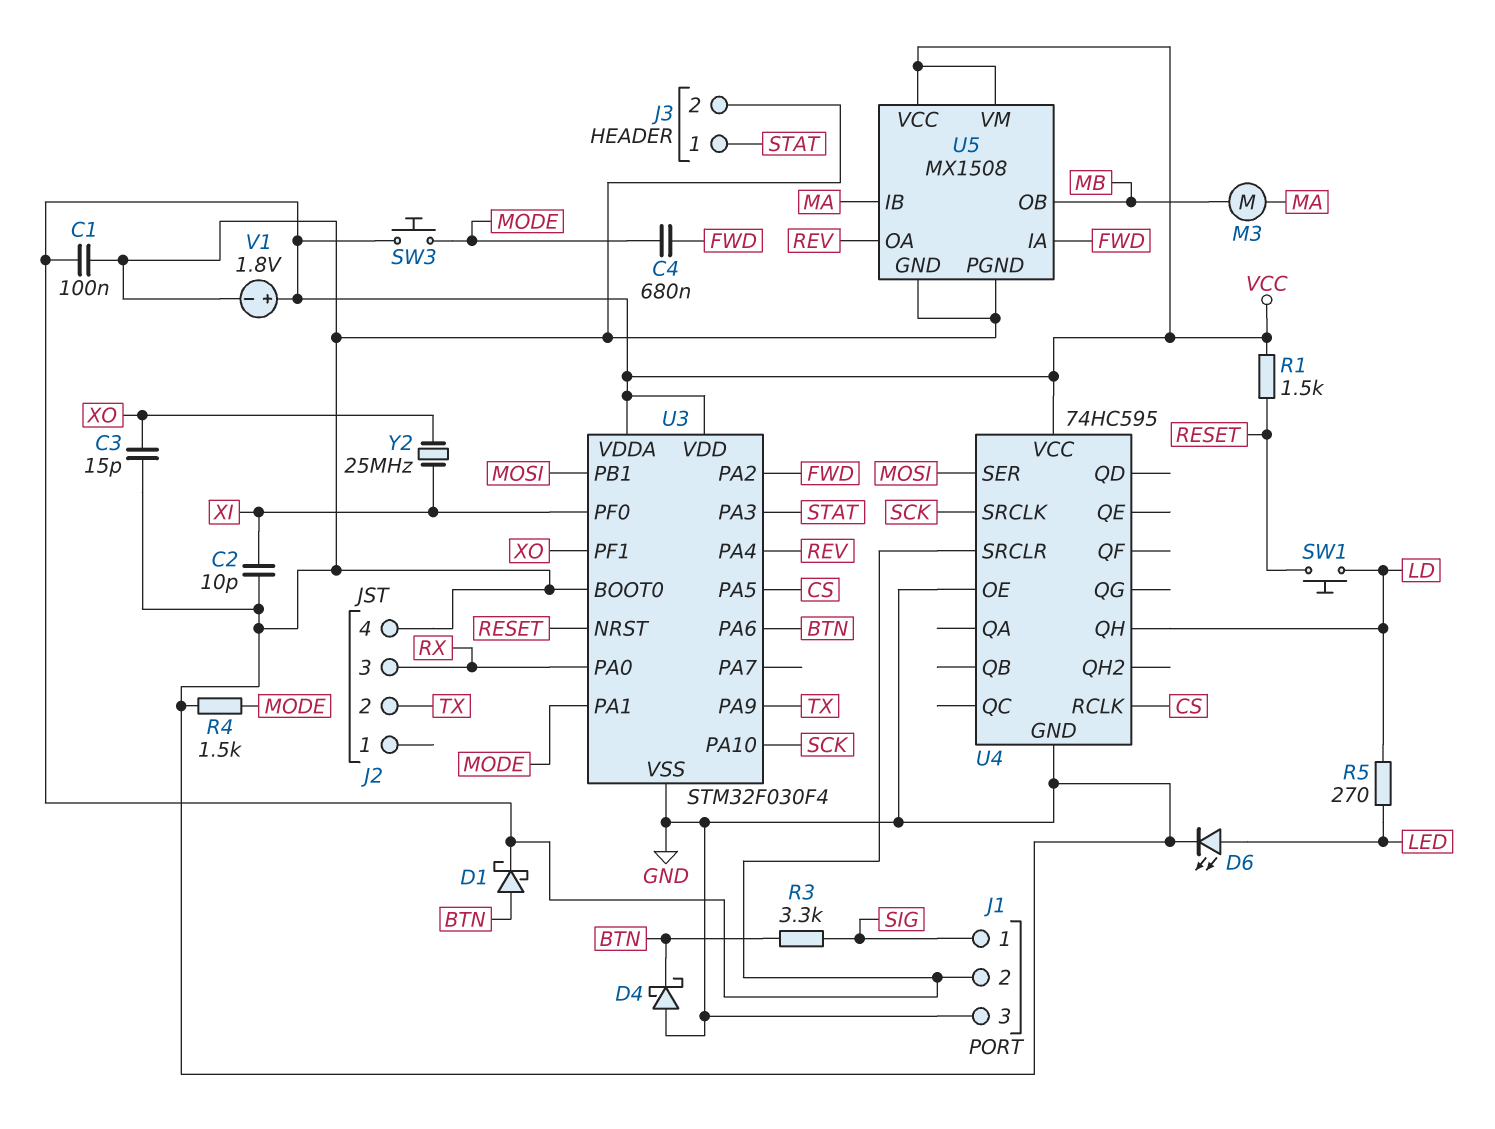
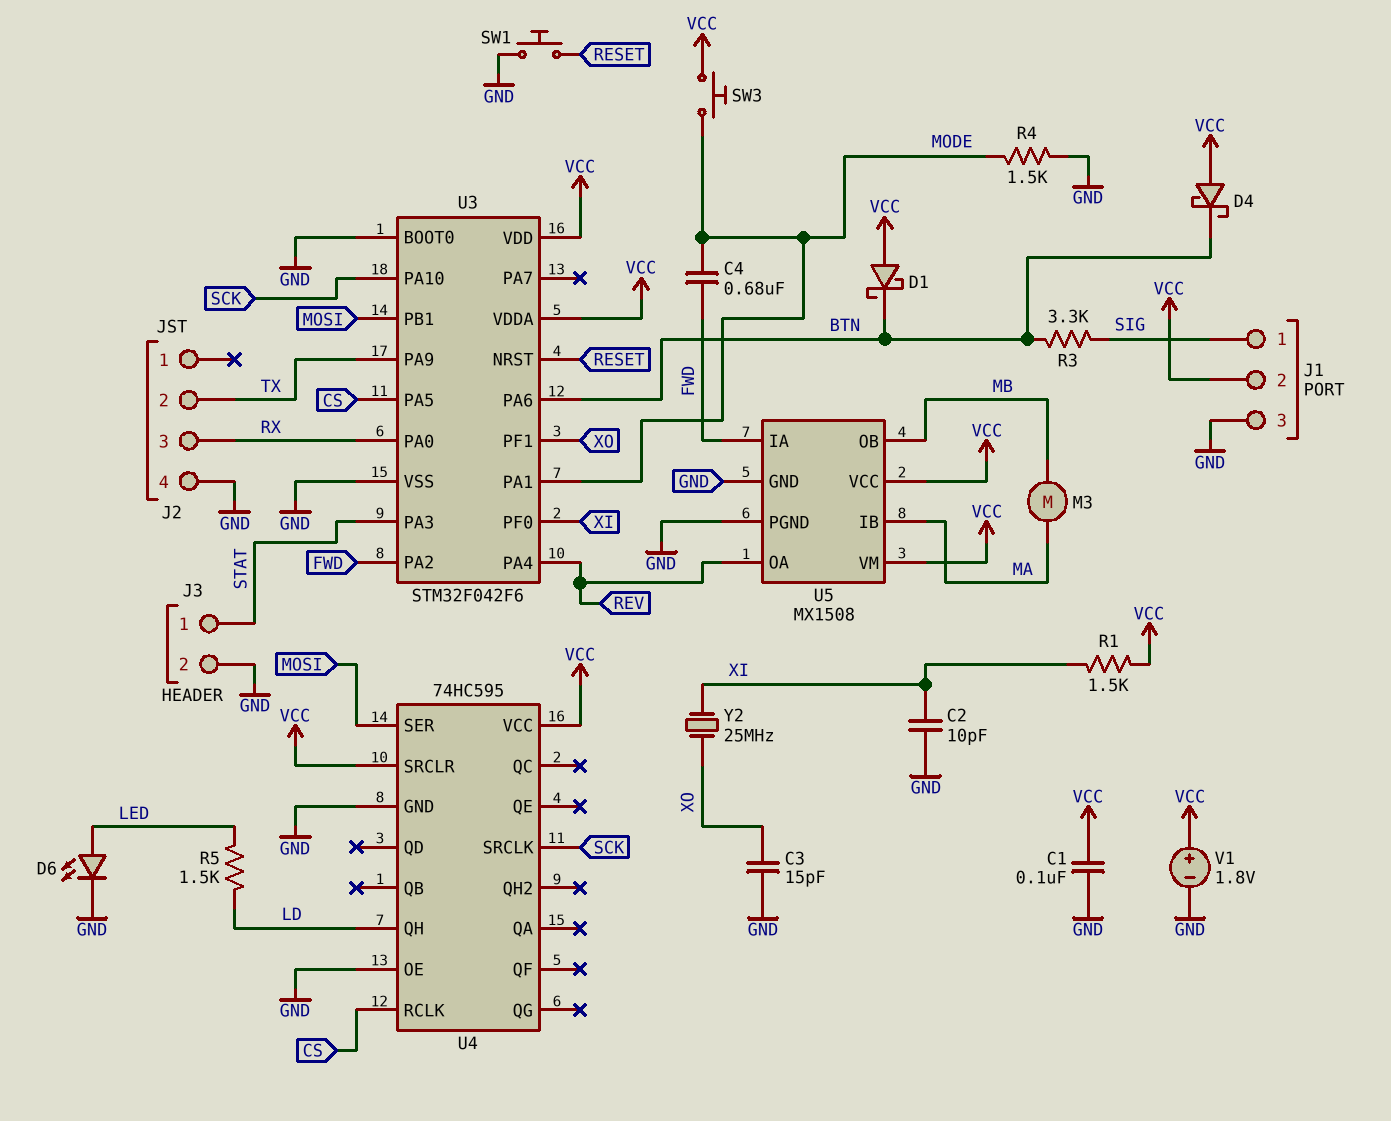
D1: schottky (A BTN, K VCC) -> schottky (A VCC, K BTN)
D4: schottky (A GND, K BTN) -> schottky (A VCC, K BTN)
R1: 1.5k (RESET, VCC) -> 1.5k (VCC, XI)
R5: 270 (LD, LED) -> 1.5k (LD, LED)
SW1: button (LD, RESET) -> button (GND, RESET)
U3: STM32F030F4 -> STM32F042F6

